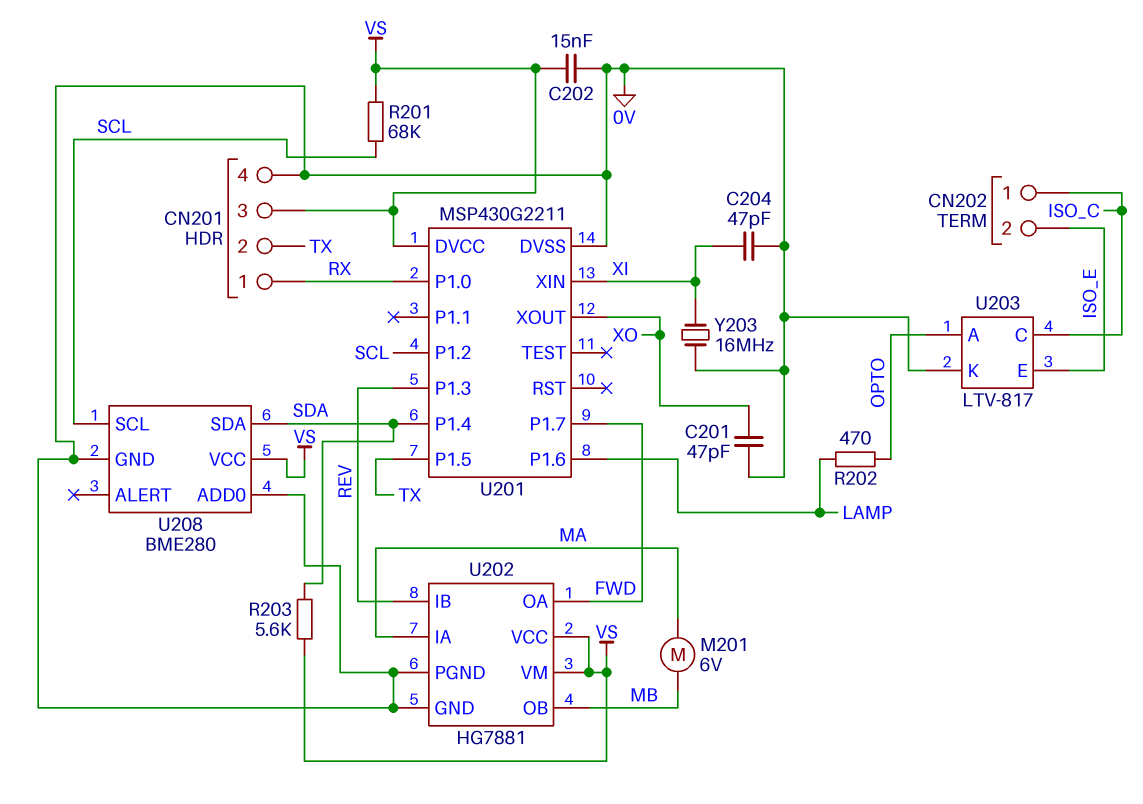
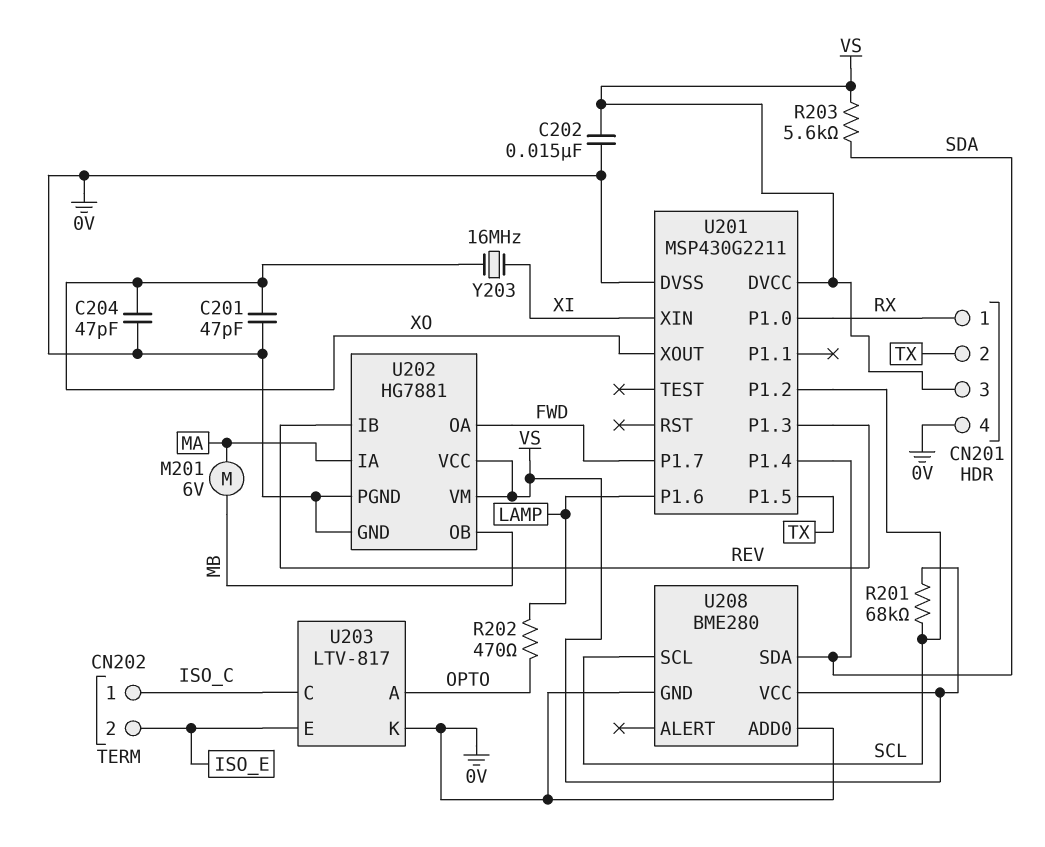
C204: 47pF (0V, XI) -> 47pF (0V, XO)
Y203: 16MHz (0V, XI) -> 16MHz (XI, XO)

